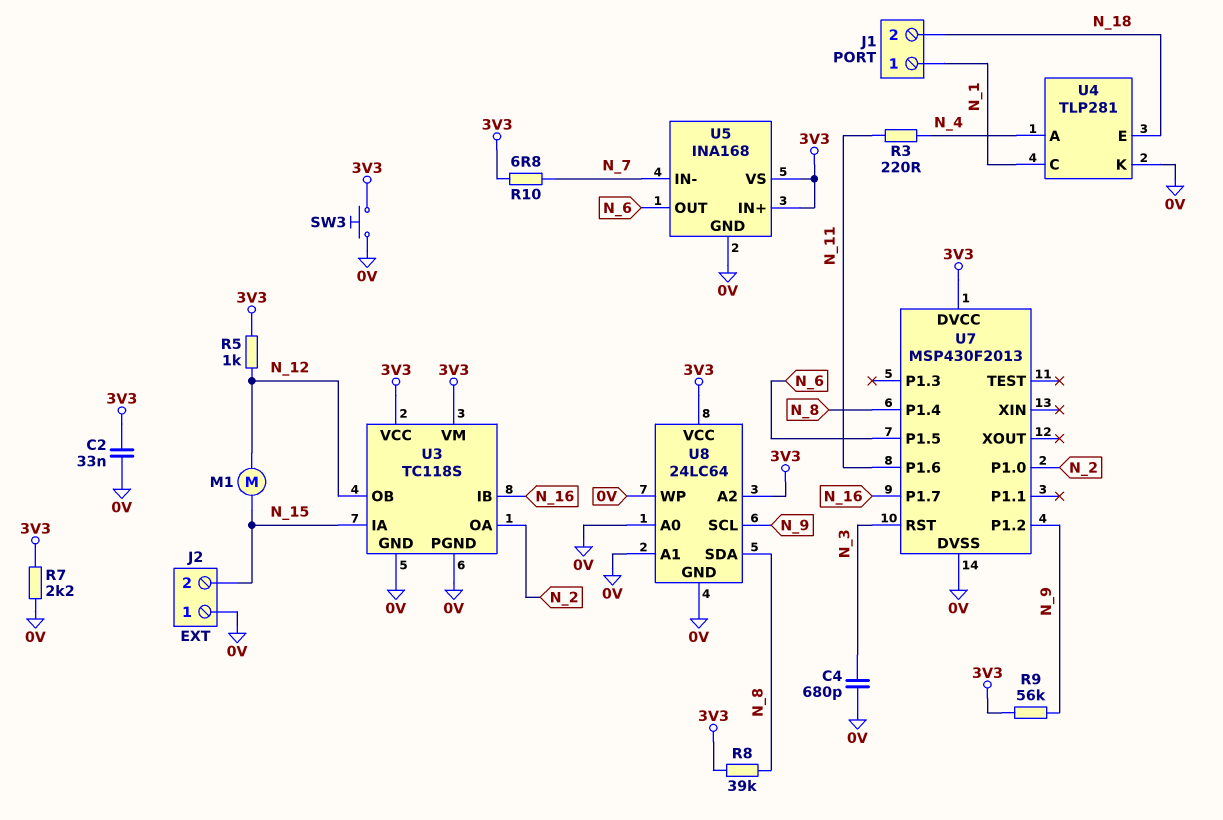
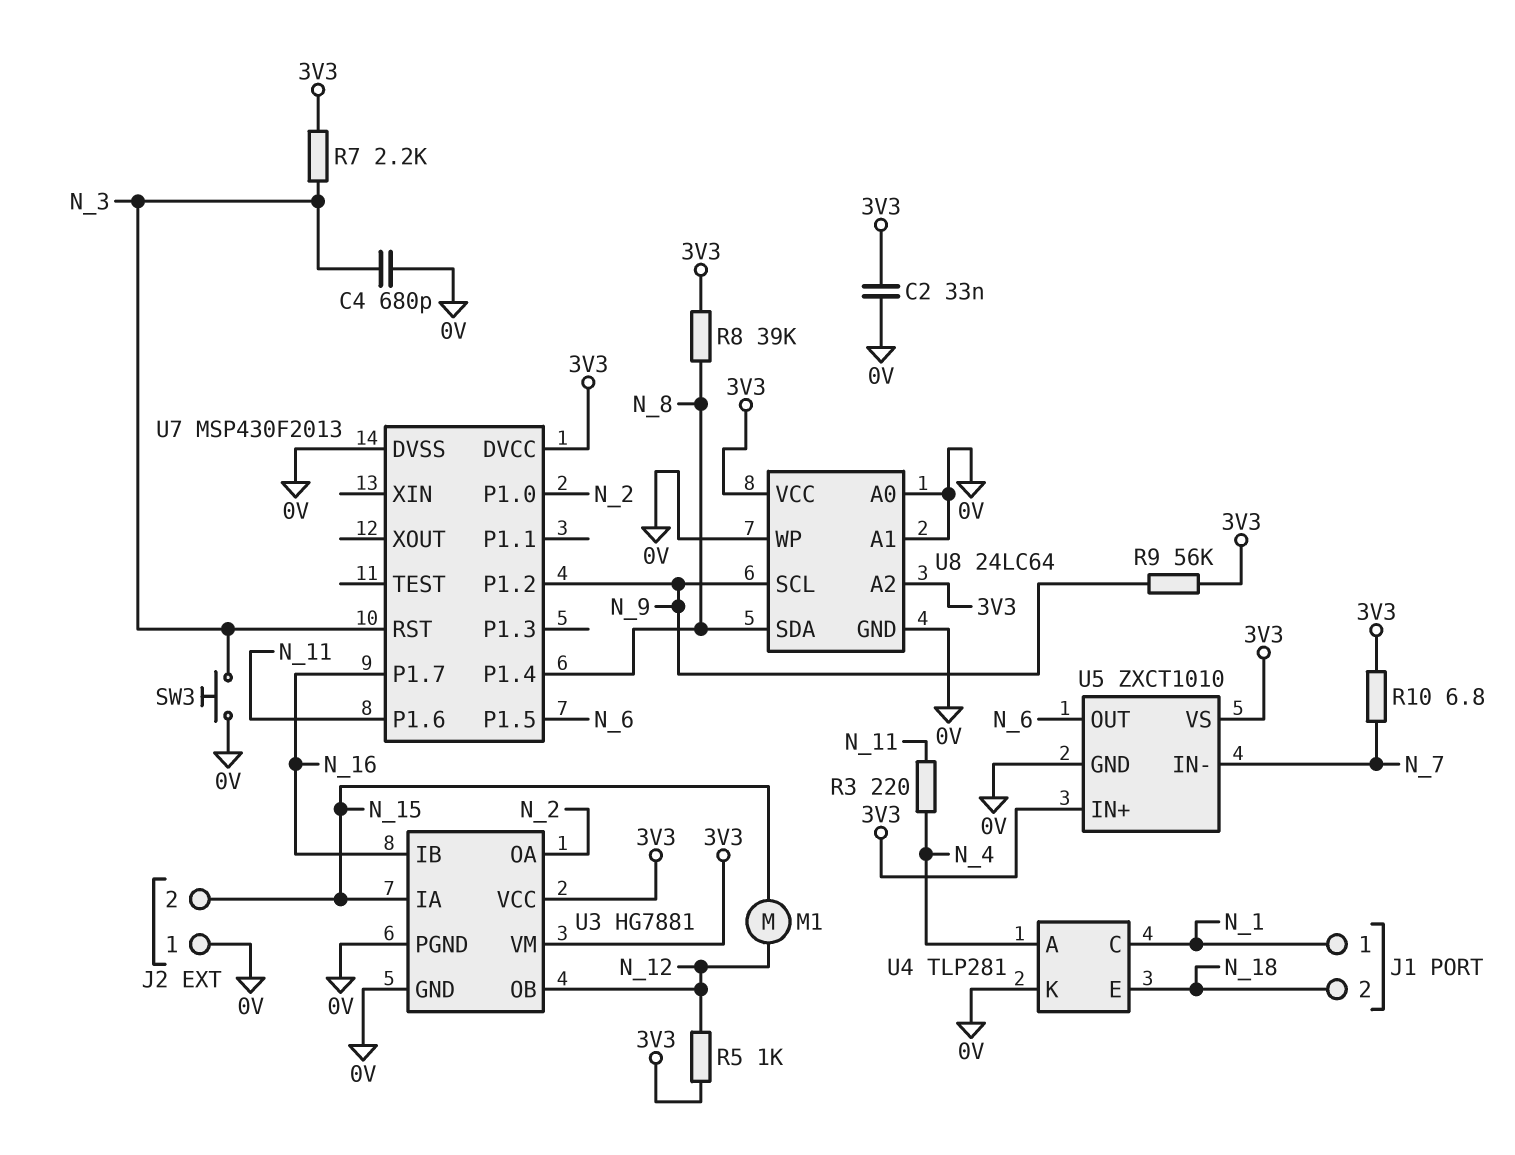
R7: 2.2k (0V, 3V3) -> 2.2k (3V3, N_3)
SW3: button (0V, 3V3) -> button (0V, N_3)
U3: TC118S -> HG7881
U5: INA168 -> ZXCT1010

